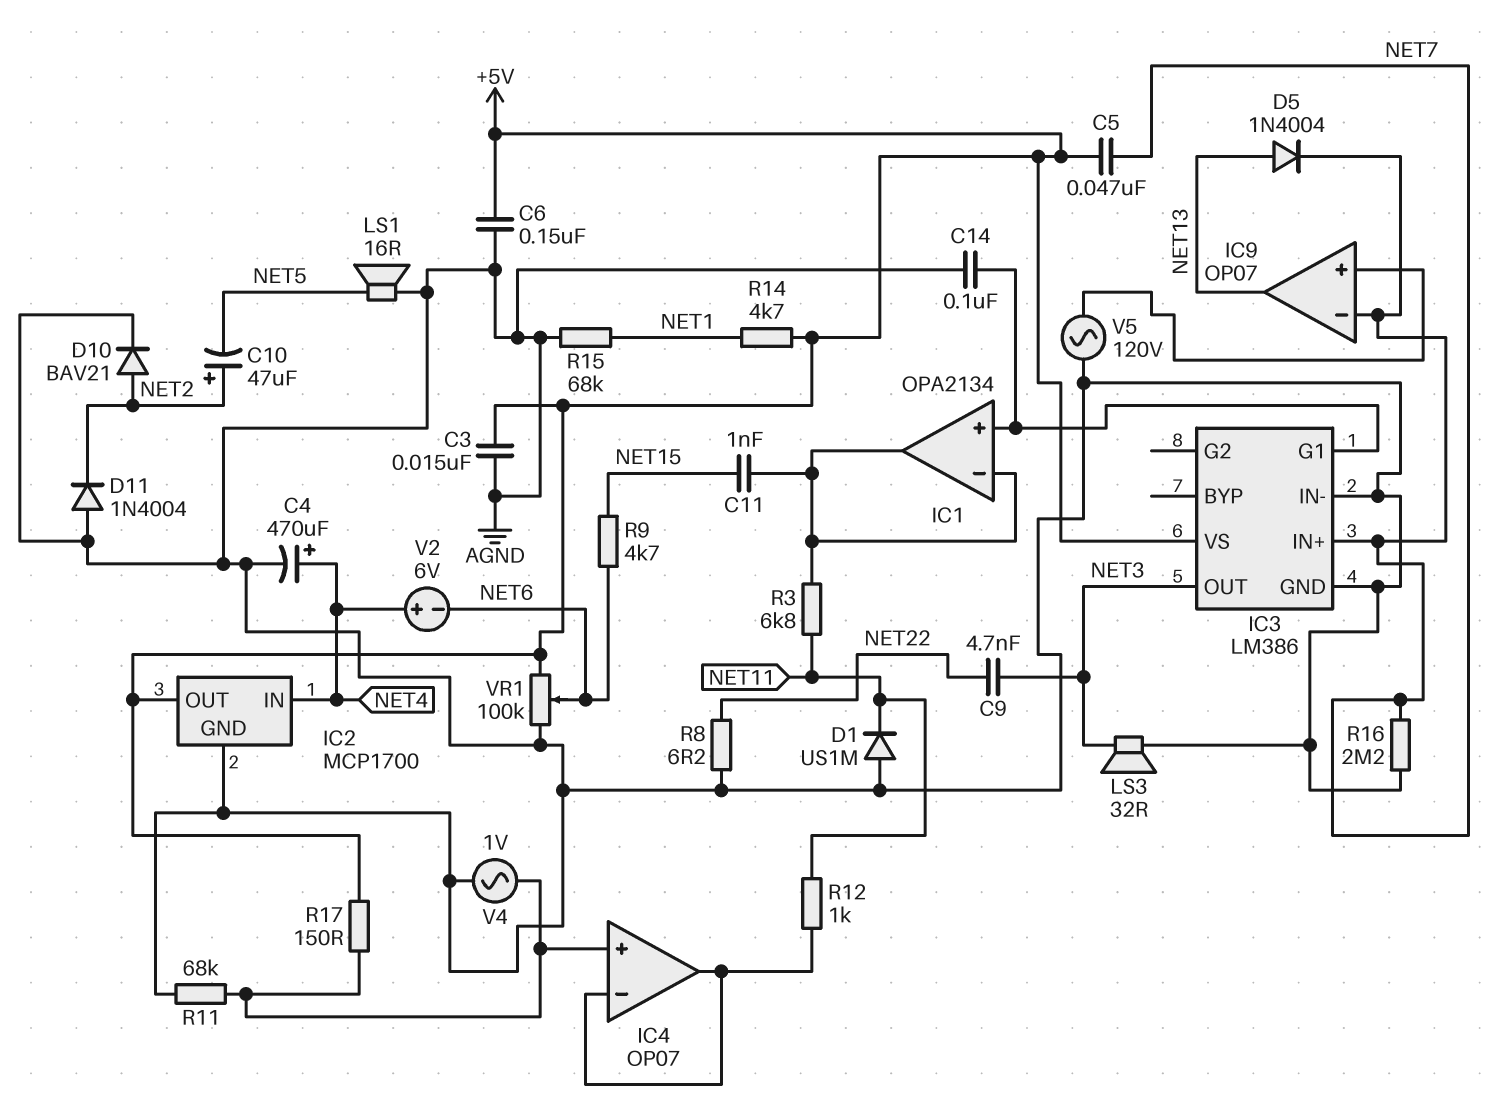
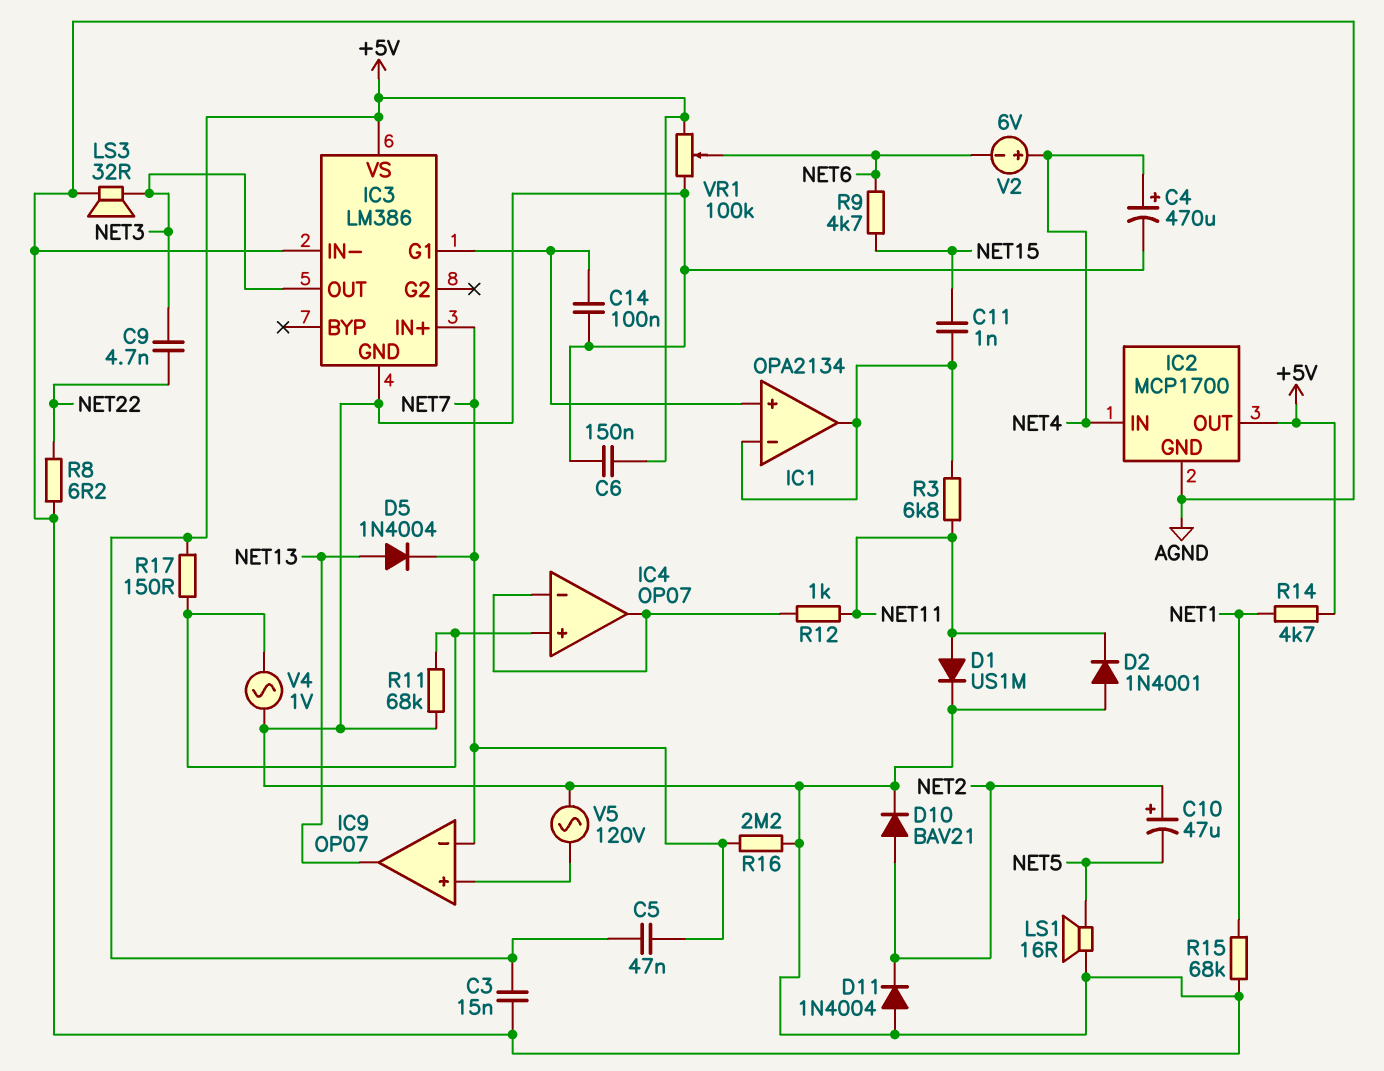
D1: diode US1M (A AGND, K NET11) -> diode US1M (A NET11, K AGND)
D2: none -> diode 1N4001 (A AGND, K NET11)

